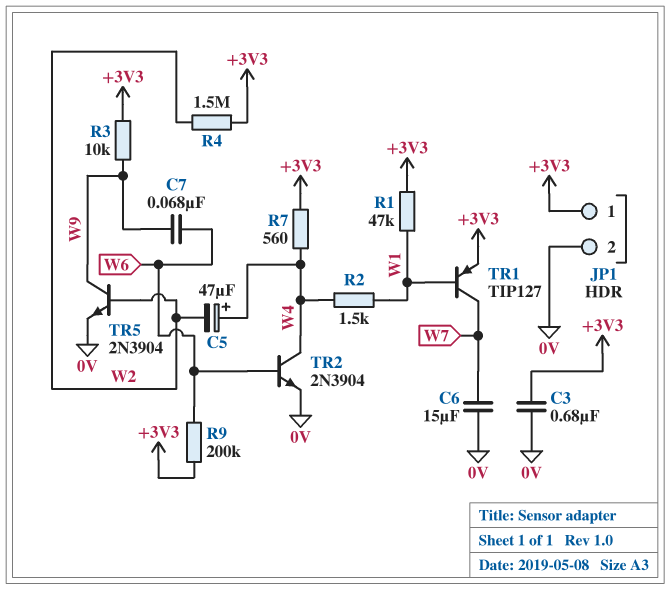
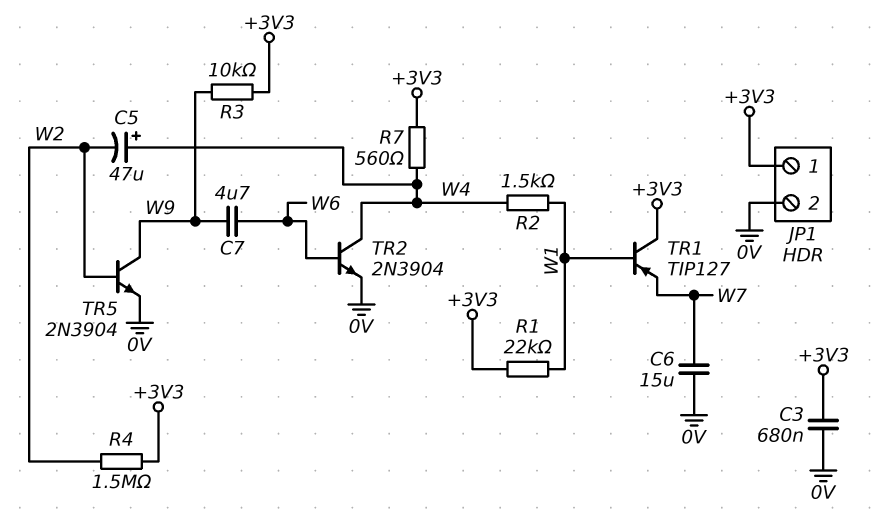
C7: 68nF (W6, W9) -> 4.7uF (W6, W9)
R1: 47k (+3V3, W1) -> 22k (+3V3, W1)
R9: 200k (+3V3, W6) -> none
TR1: PNP TIP127 (B W1, C W7, E +3V3) -> PNP TIP127 (B W1, C +3V3, E W7)

